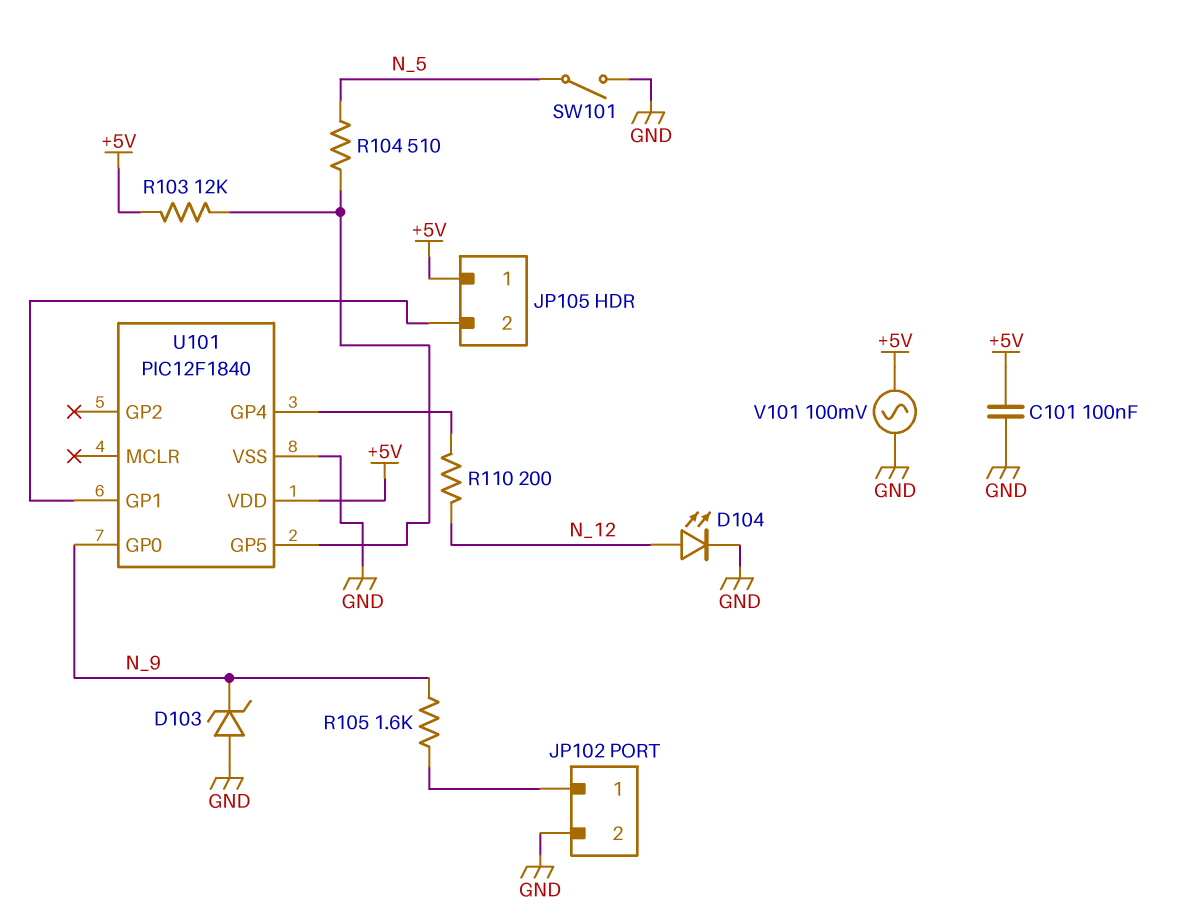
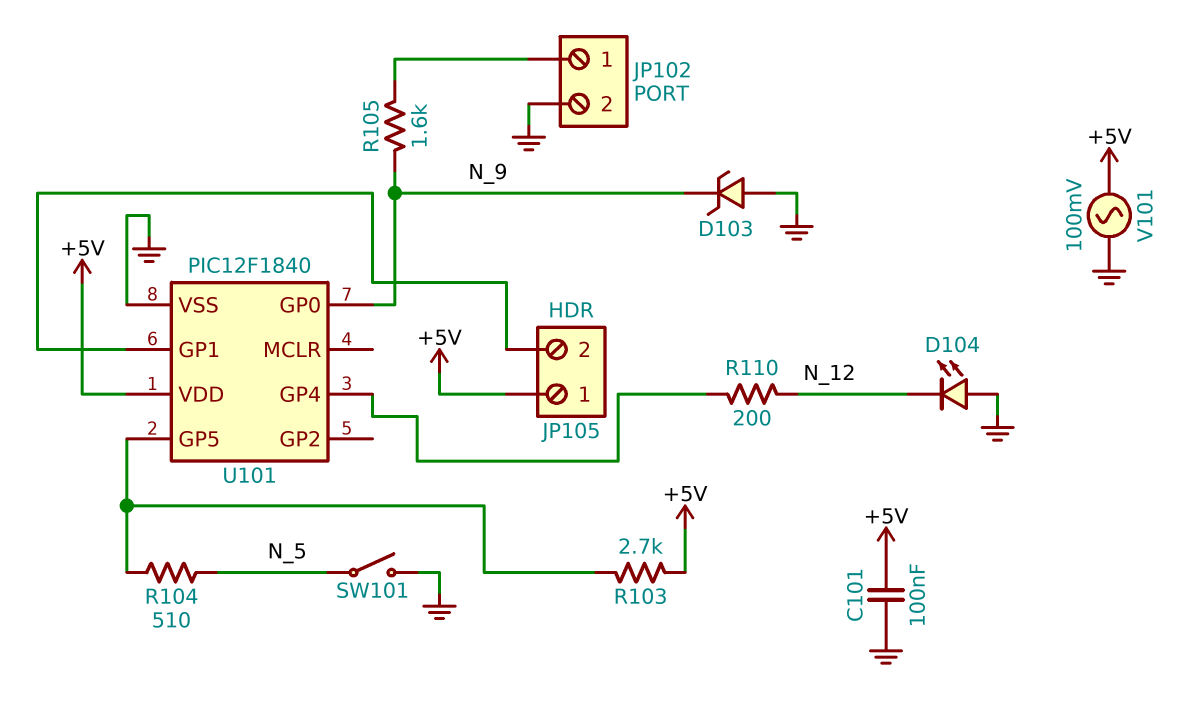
D104: LED (A N_12, K GND) -> LED (A GND, K N_12)
R103: 12k (+5V, U101/GP5) -> 2.7k (+5V, U101/GP5)

